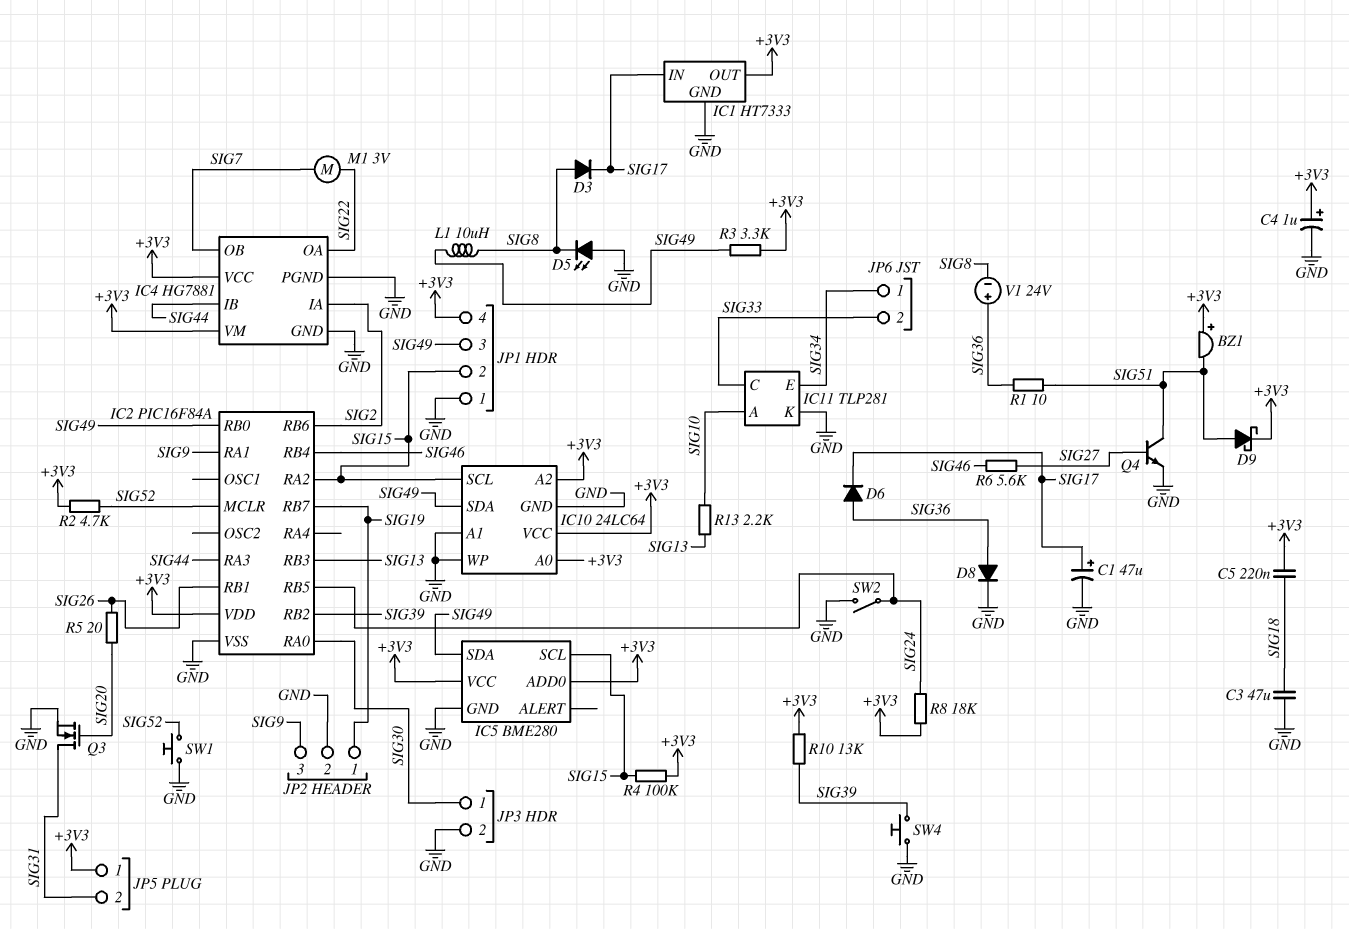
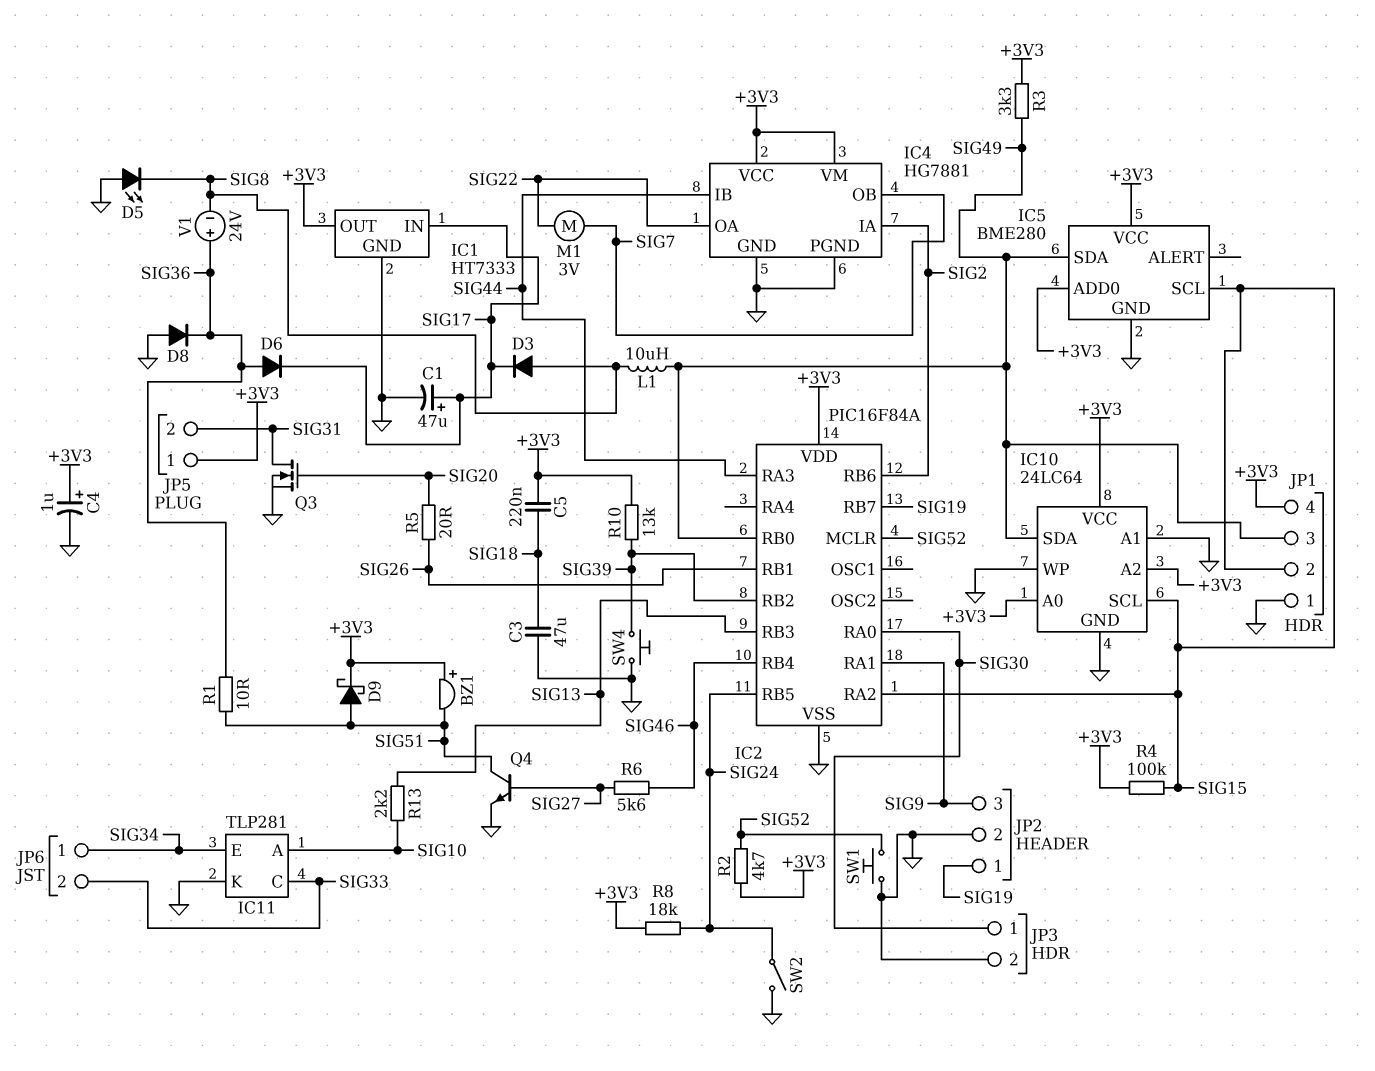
D8: diode (A SIG36, K GND) -> diode (A GND, K SIG36)

